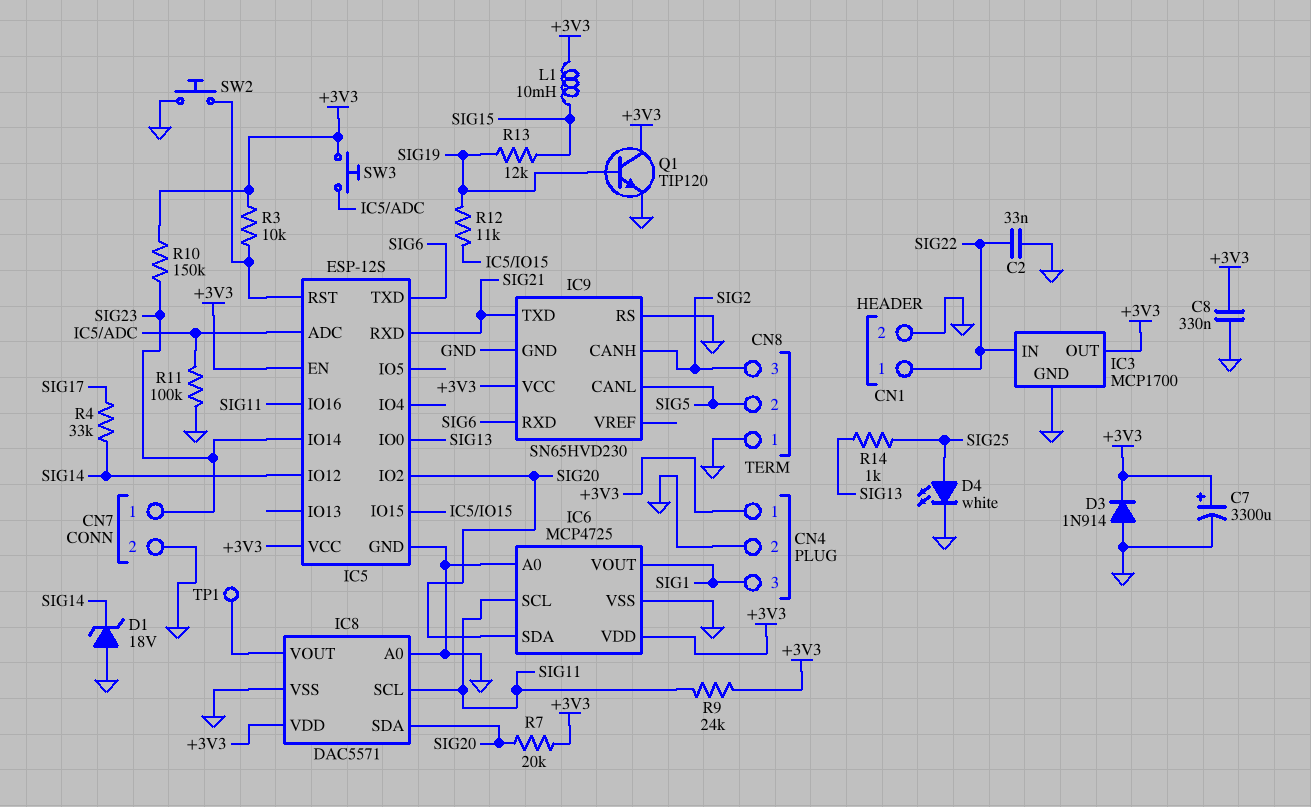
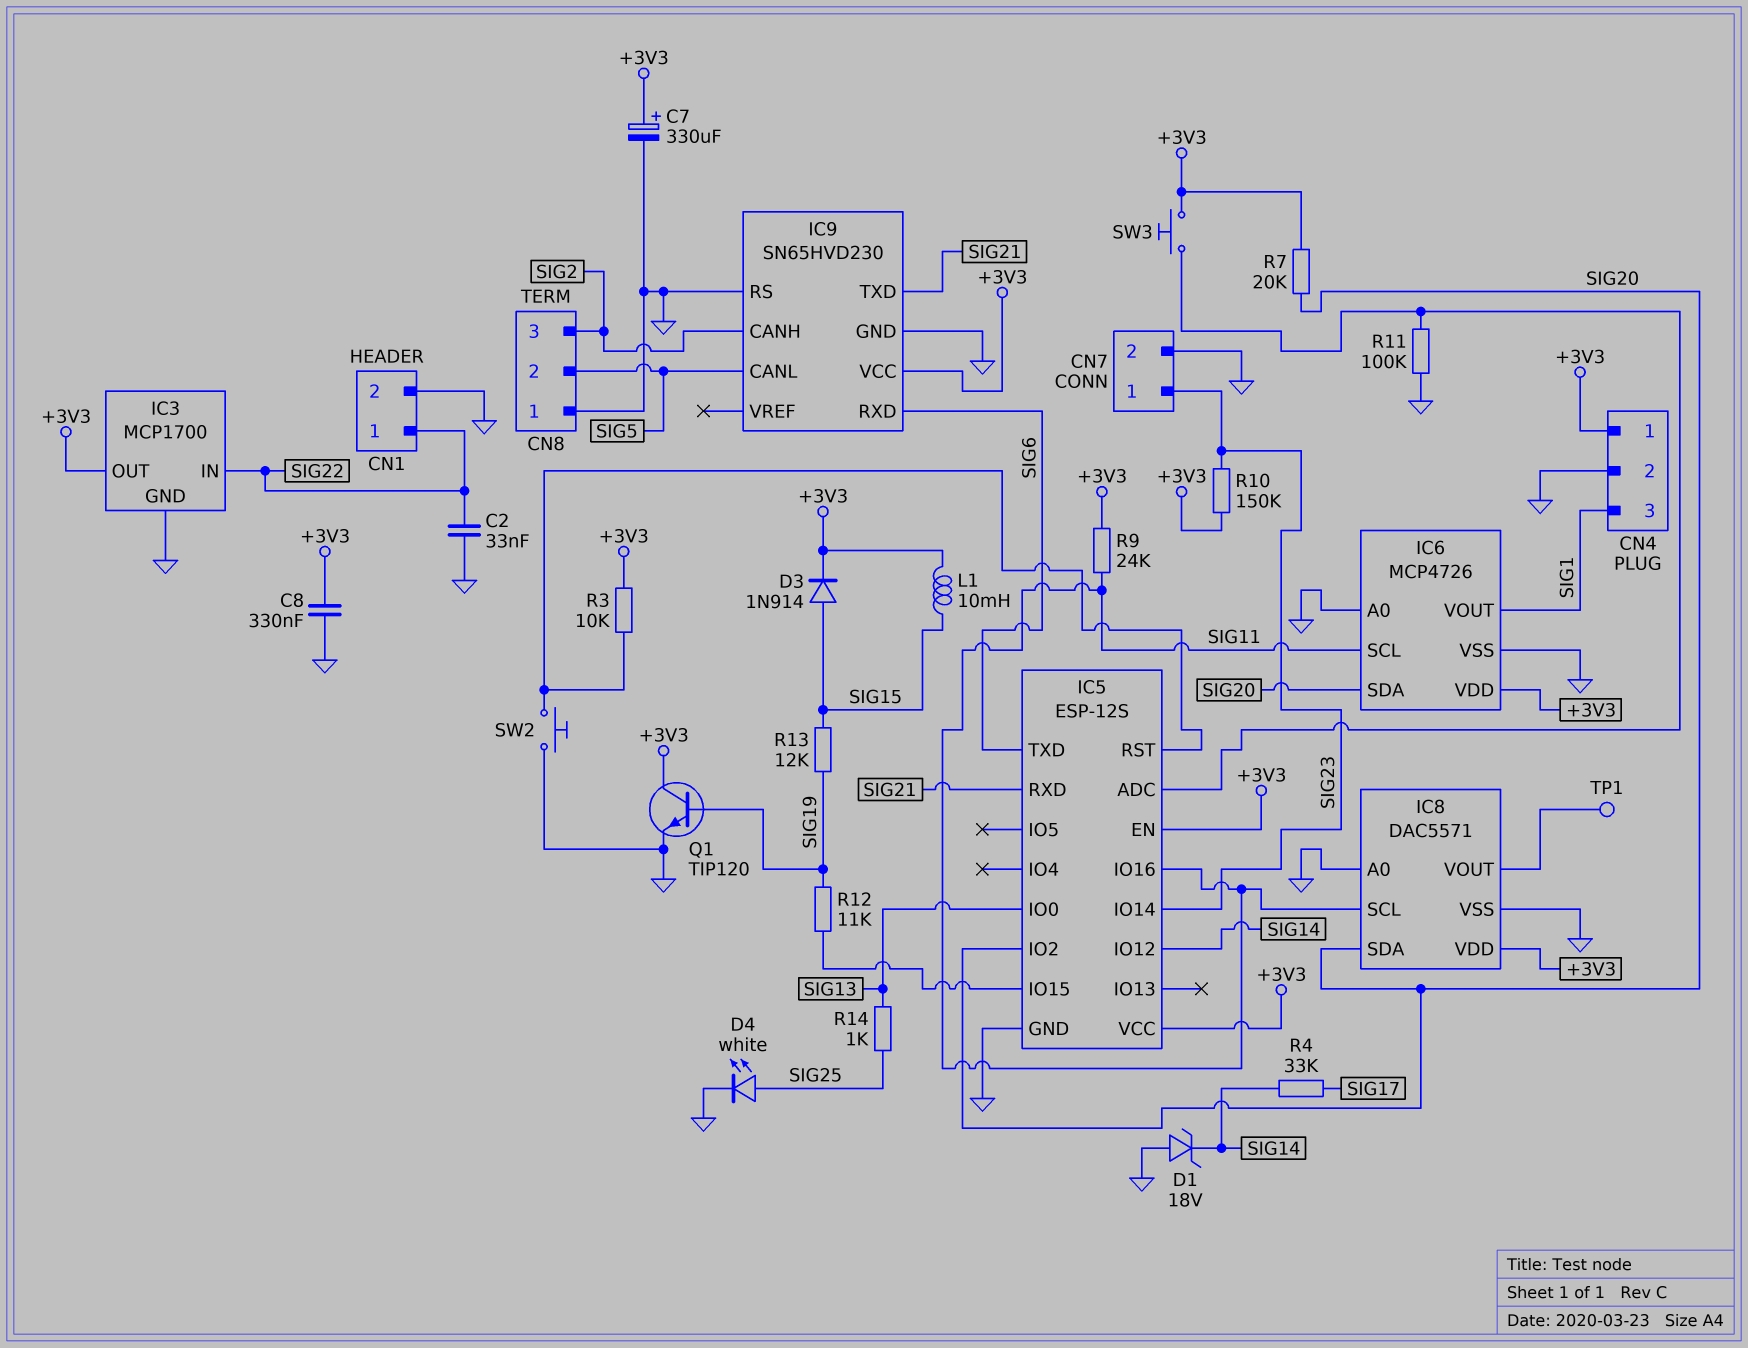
C7: 3300uF (plus +3V3, minus GND) -> 330uF (plus +3V3, minus GND)
D3: diode 1N914 (A GND, K +3V3) -> diode 1N914 (A SIG15, K +3V3)
IC6: MCP4725 -> MCP4726

